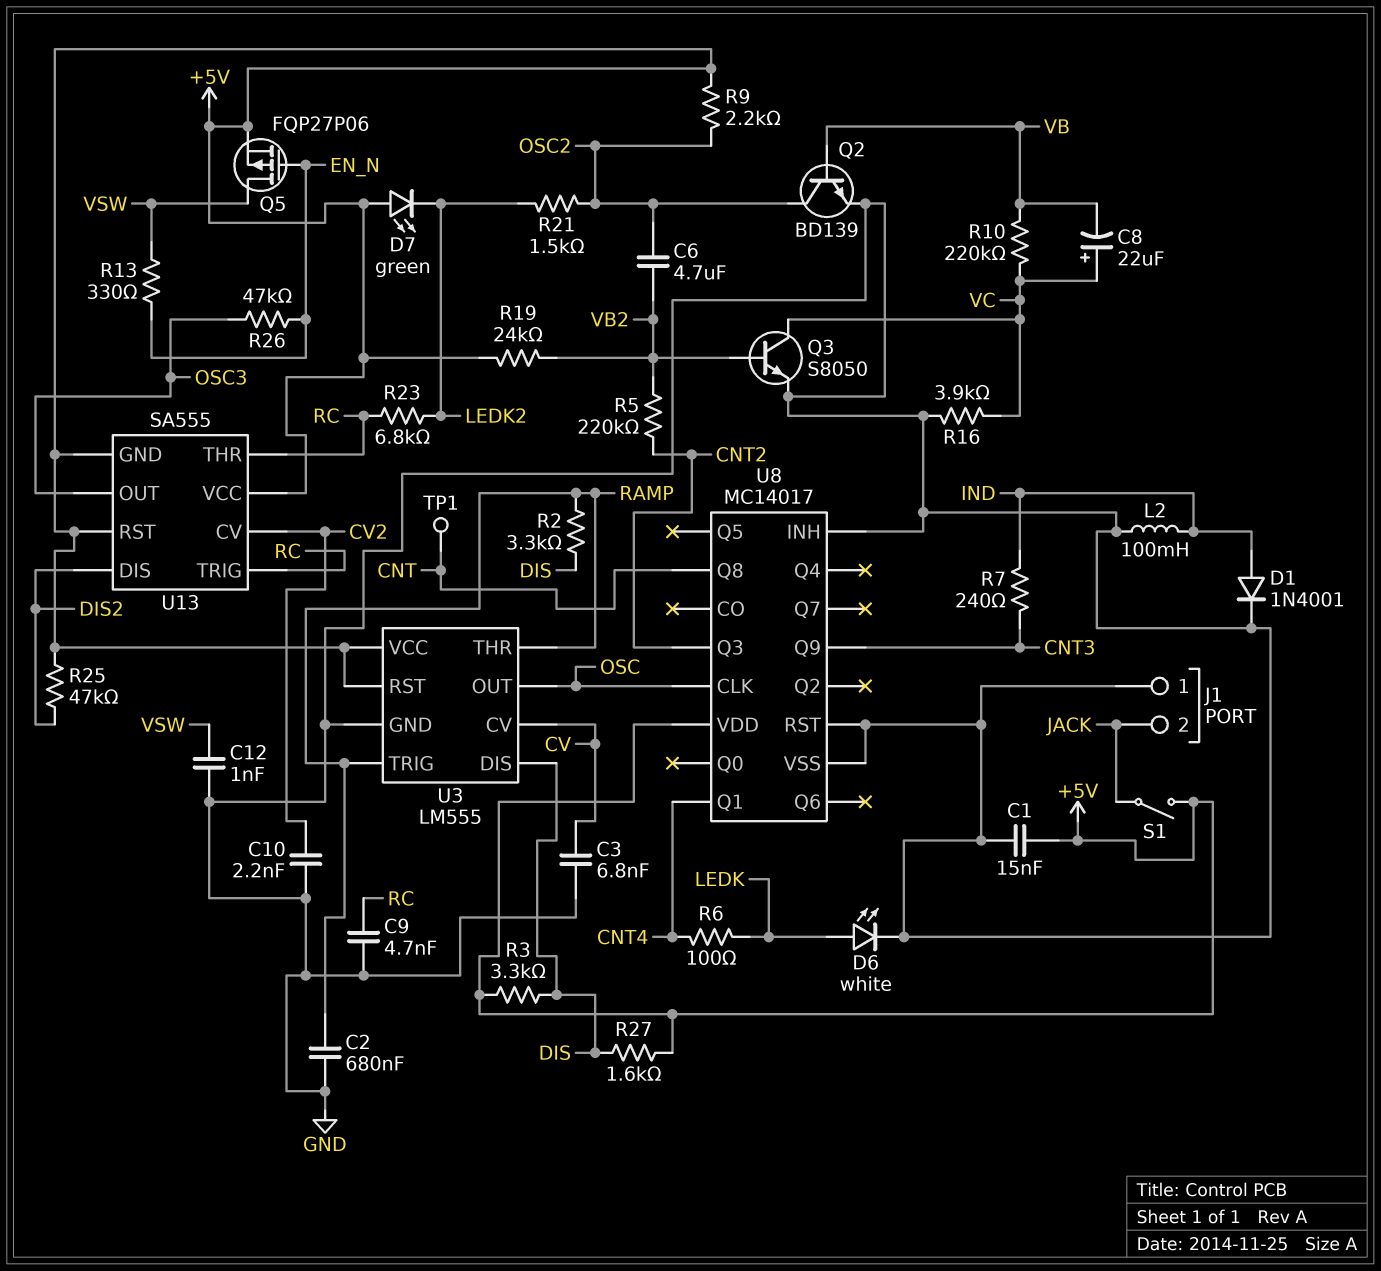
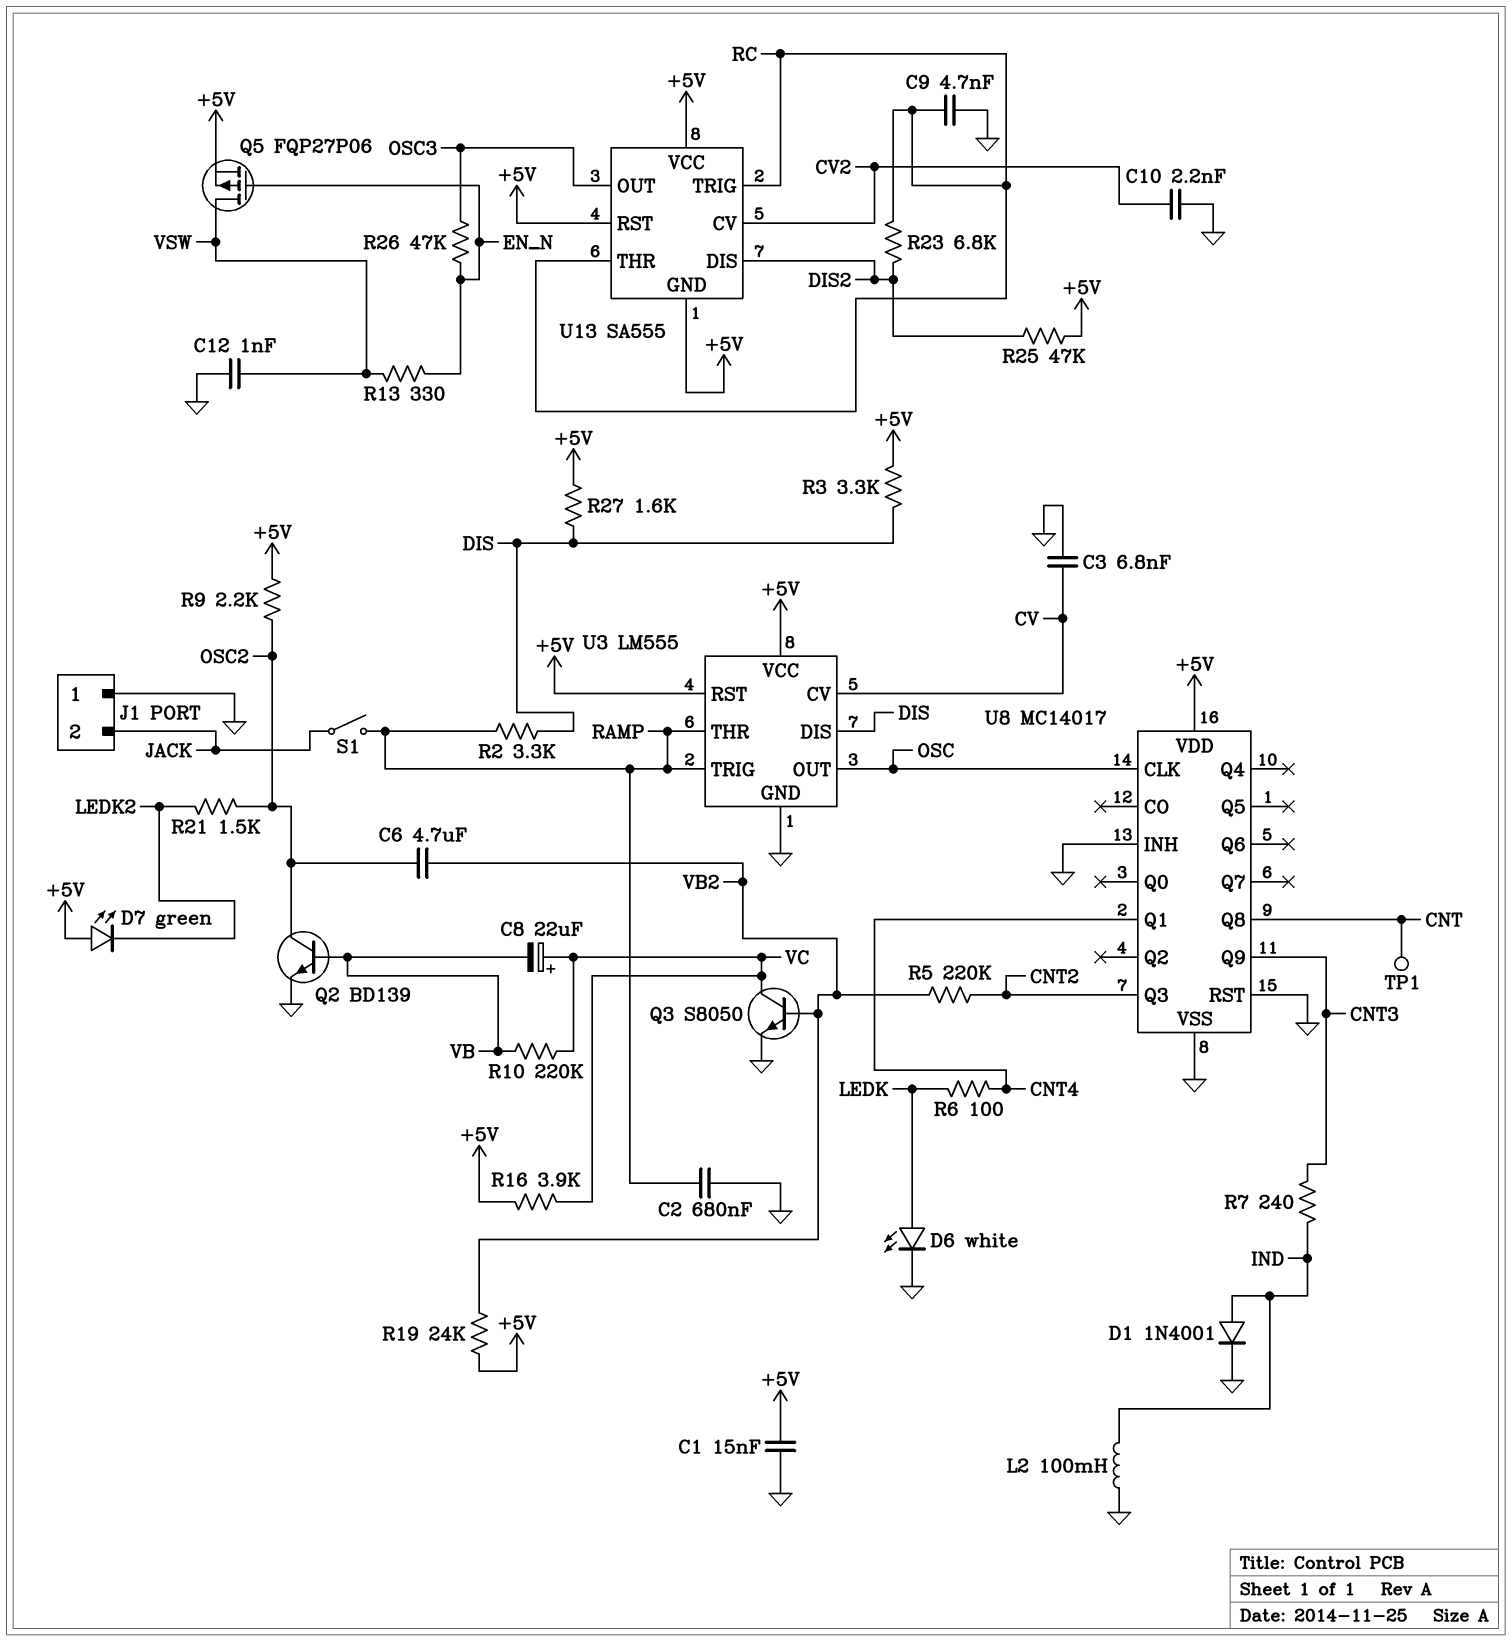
R16: 3.9k (GND, VC) -> 3.9k (+5V, VC)
R23: 6.8k (LEDK2, RC) -> 6.8k (DIS2, RC)
S1: switch (+5V, JACK) -> switch (JACK, RAMP)

